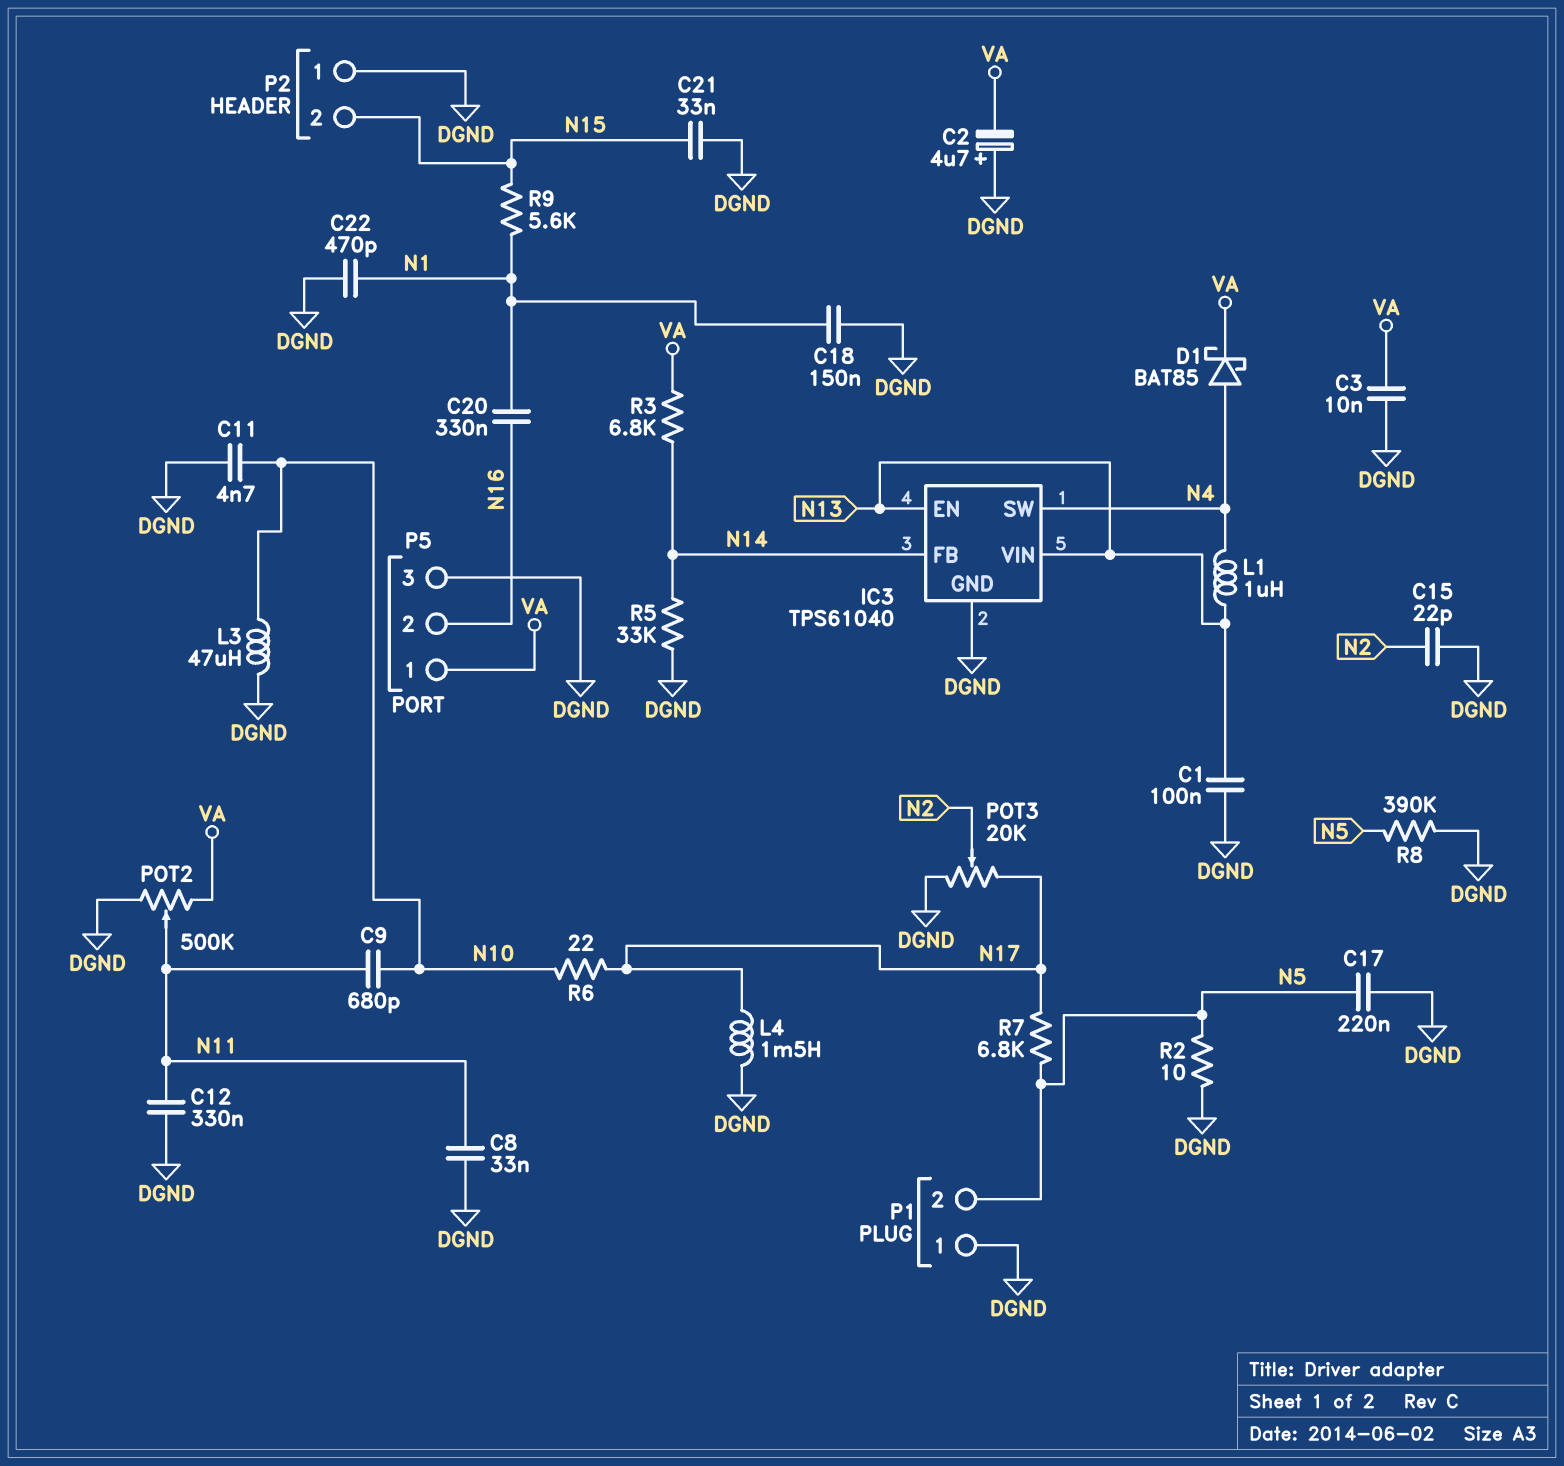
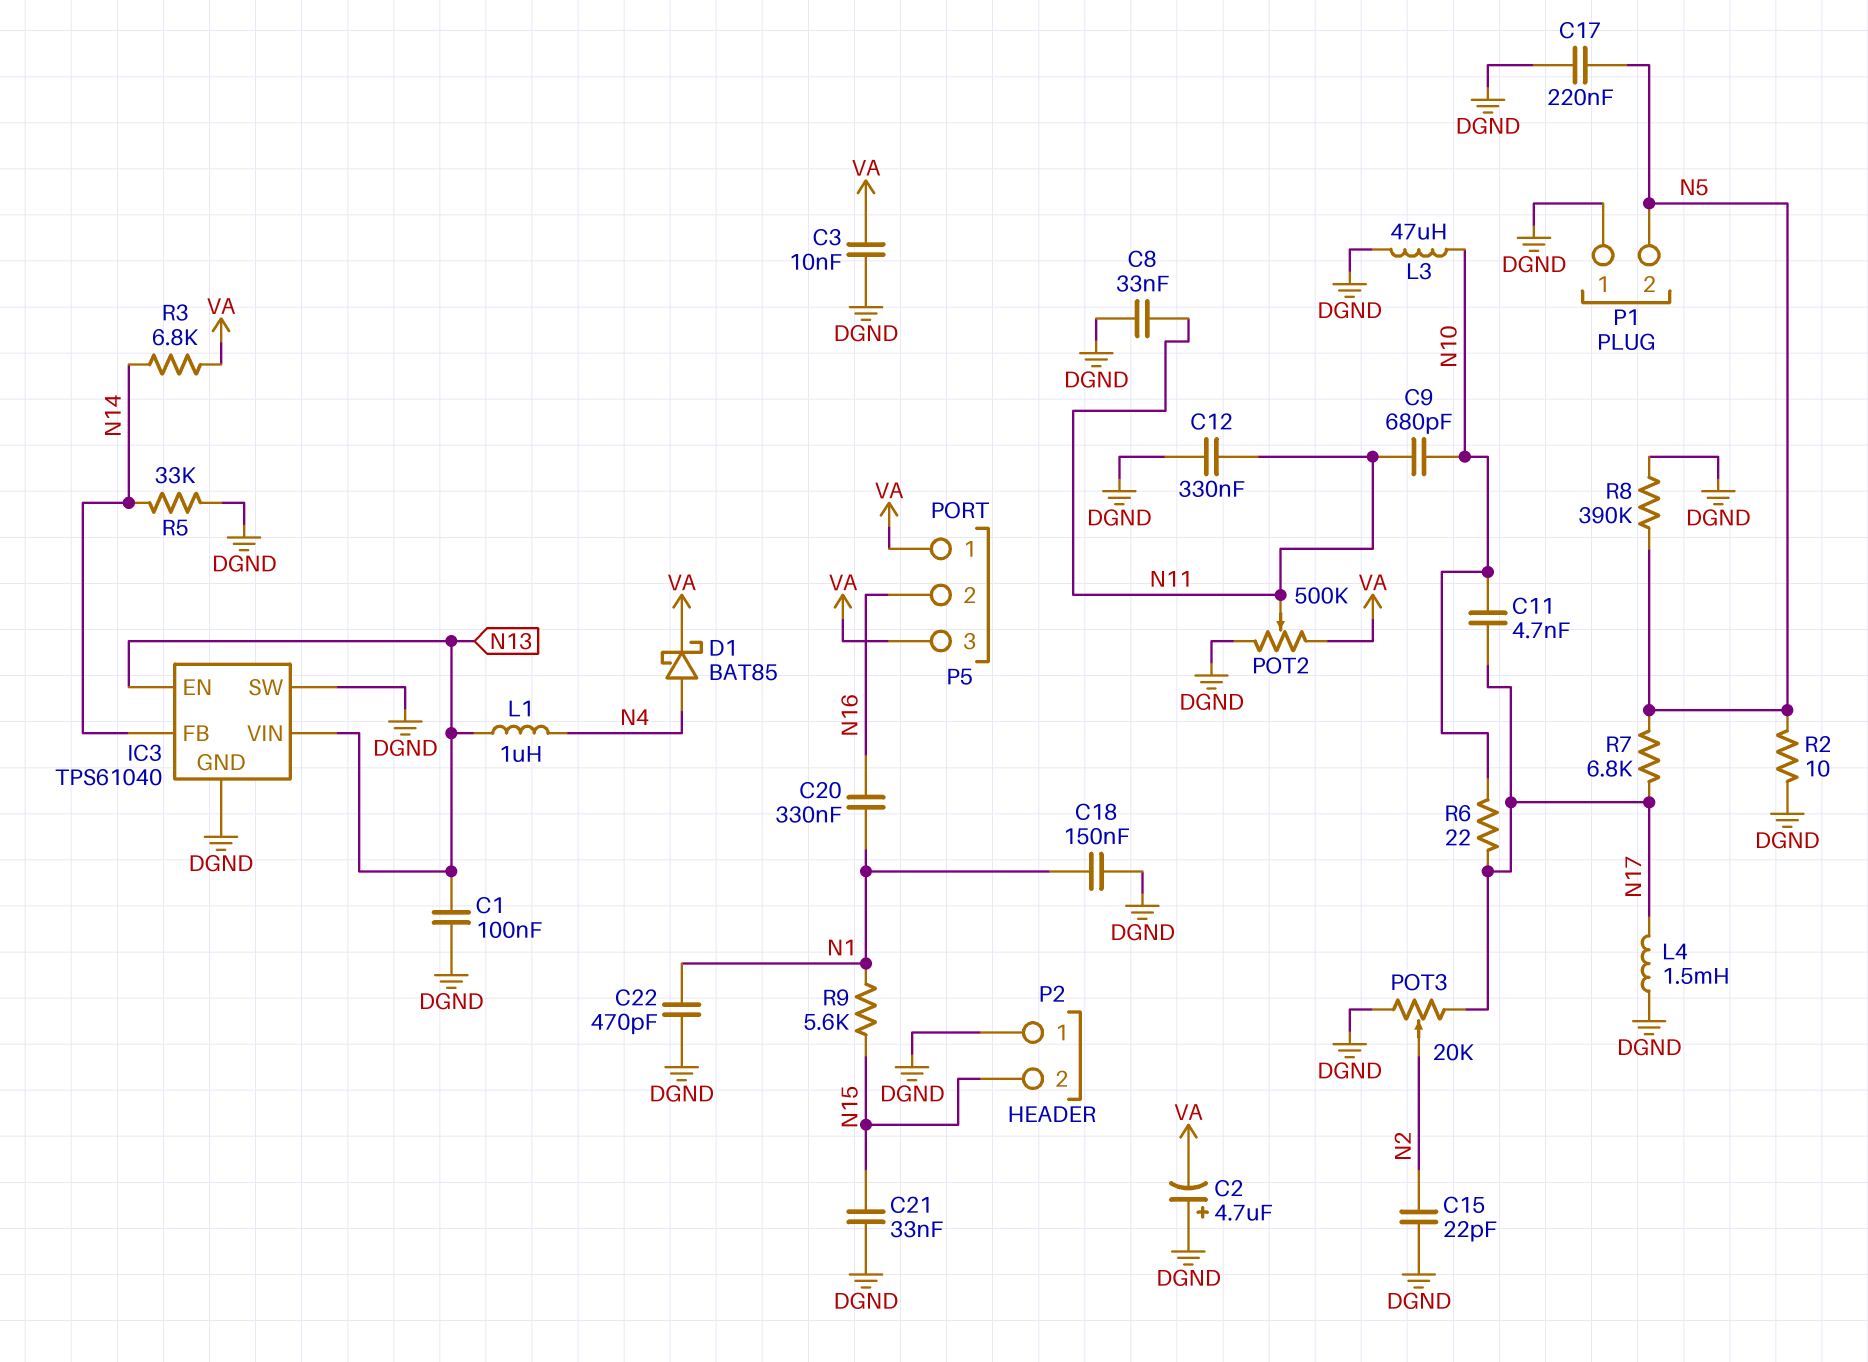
C11: 4.7nF (DGND, N10) -> 4.7nF (N10, N17)
IC3 pin SW: N4 -> DGND
P5 pin 3: DGND -> VA

